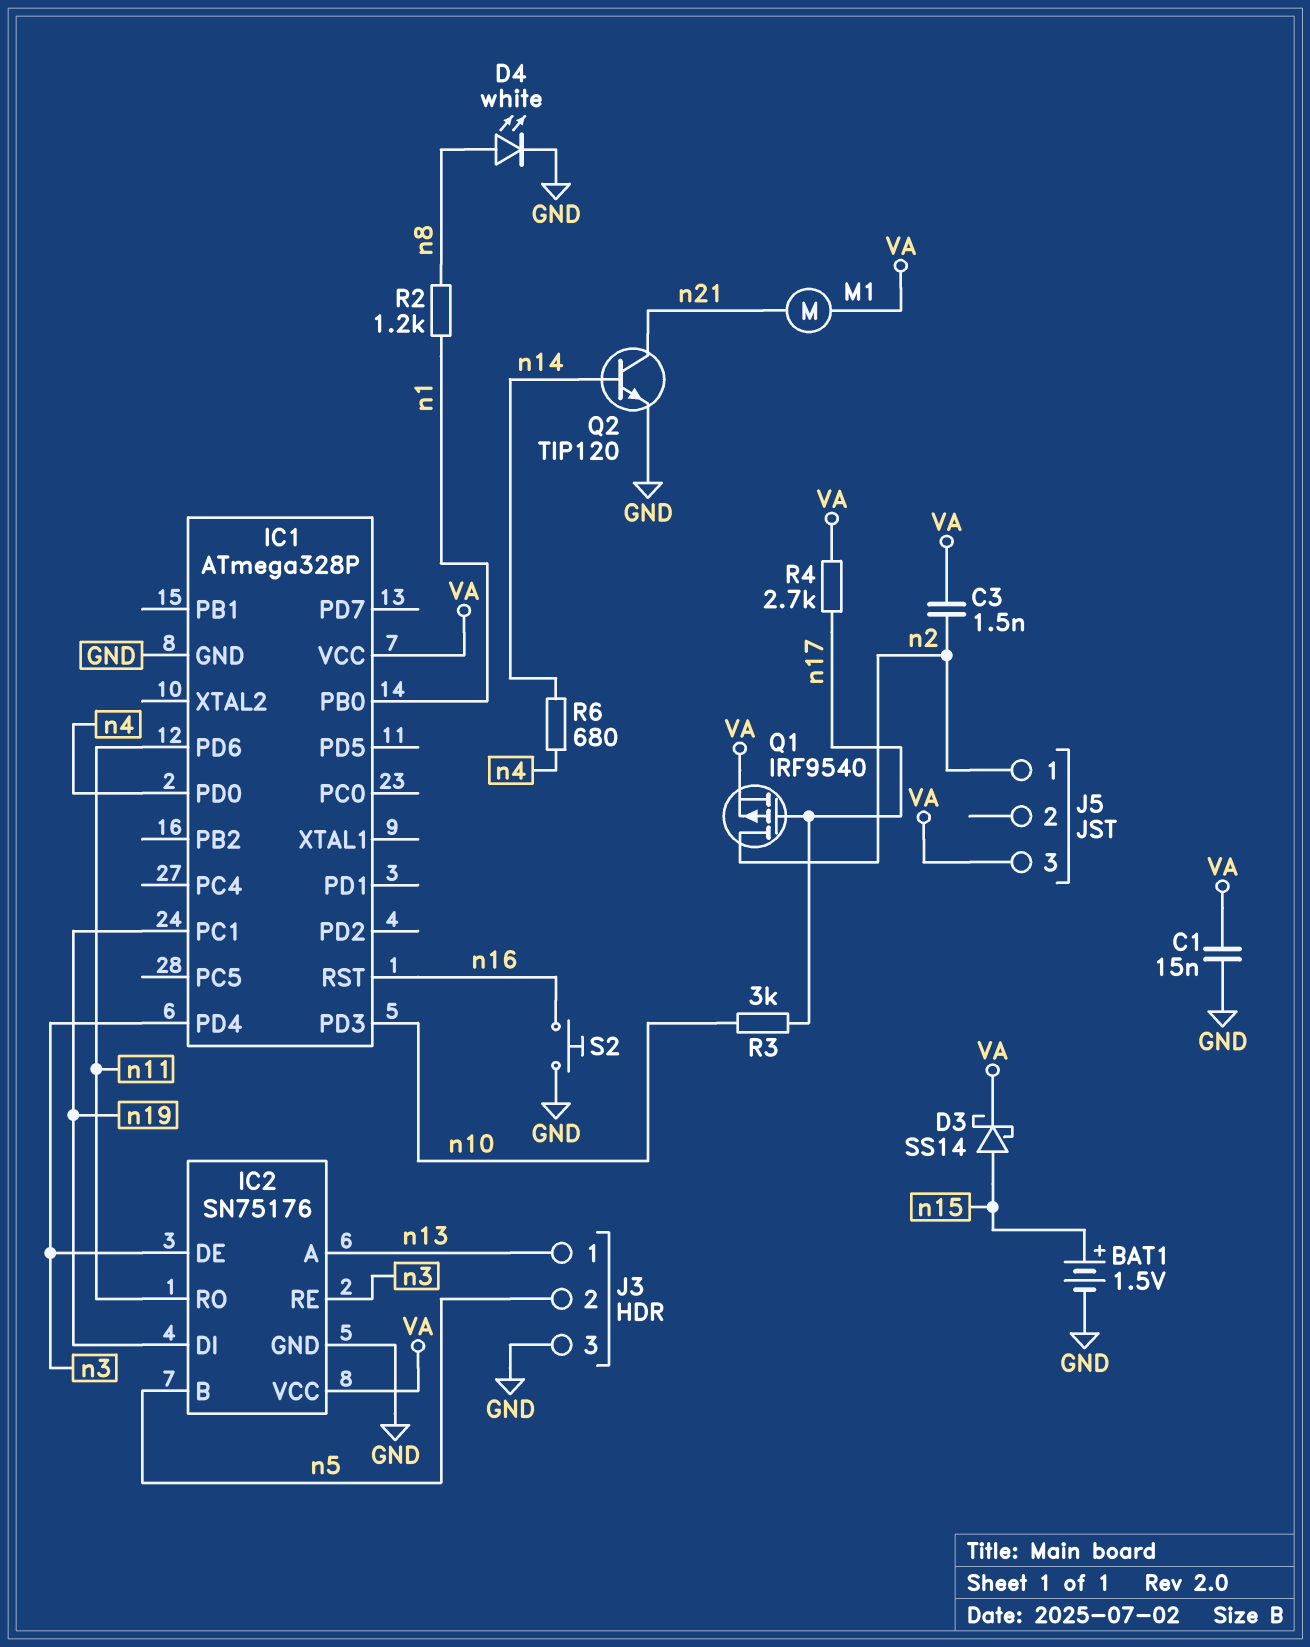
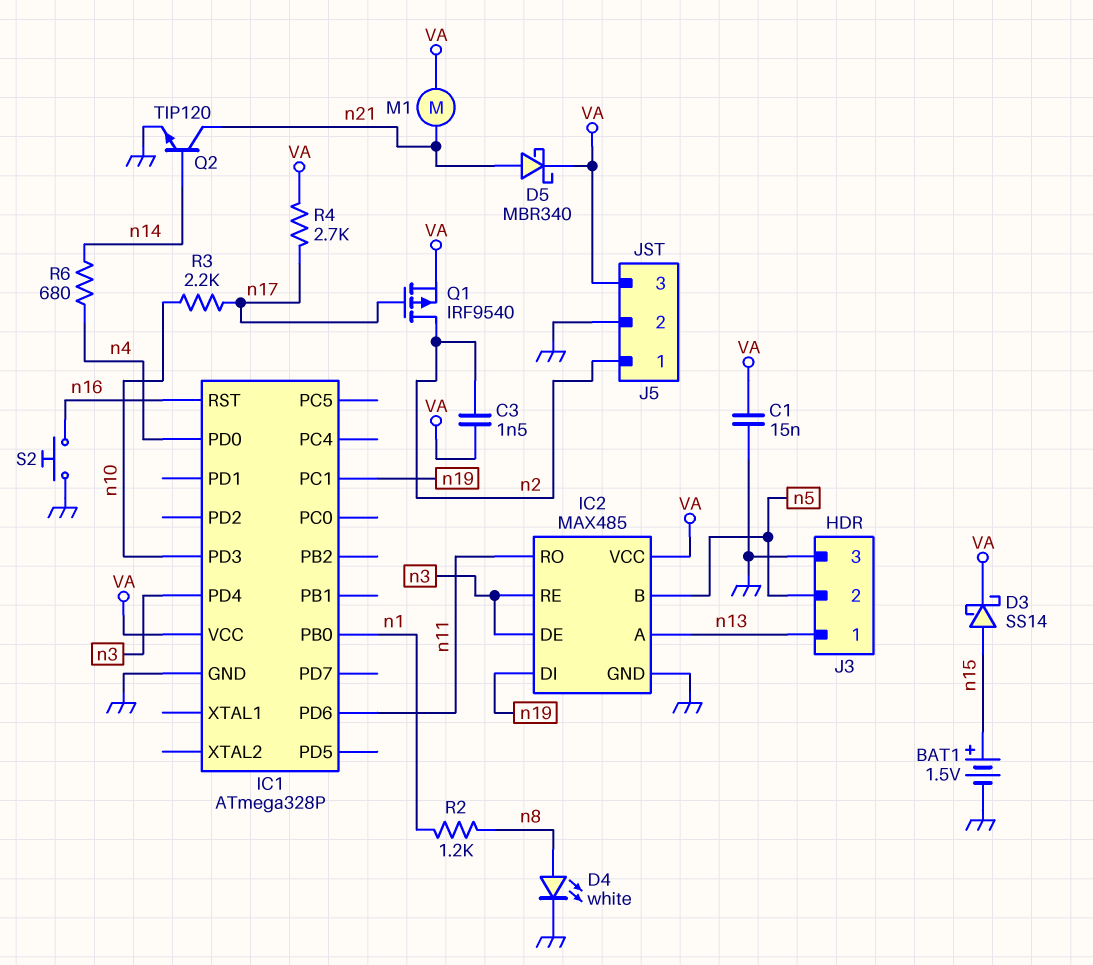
D5: none -> schottky MBR340 (A n21, K VA)
IC2: SN75176 -> MAX485
J5 pin 2: none -> GND
R3: 3k (n10, n17) -> 2.2k (n10, n17)

